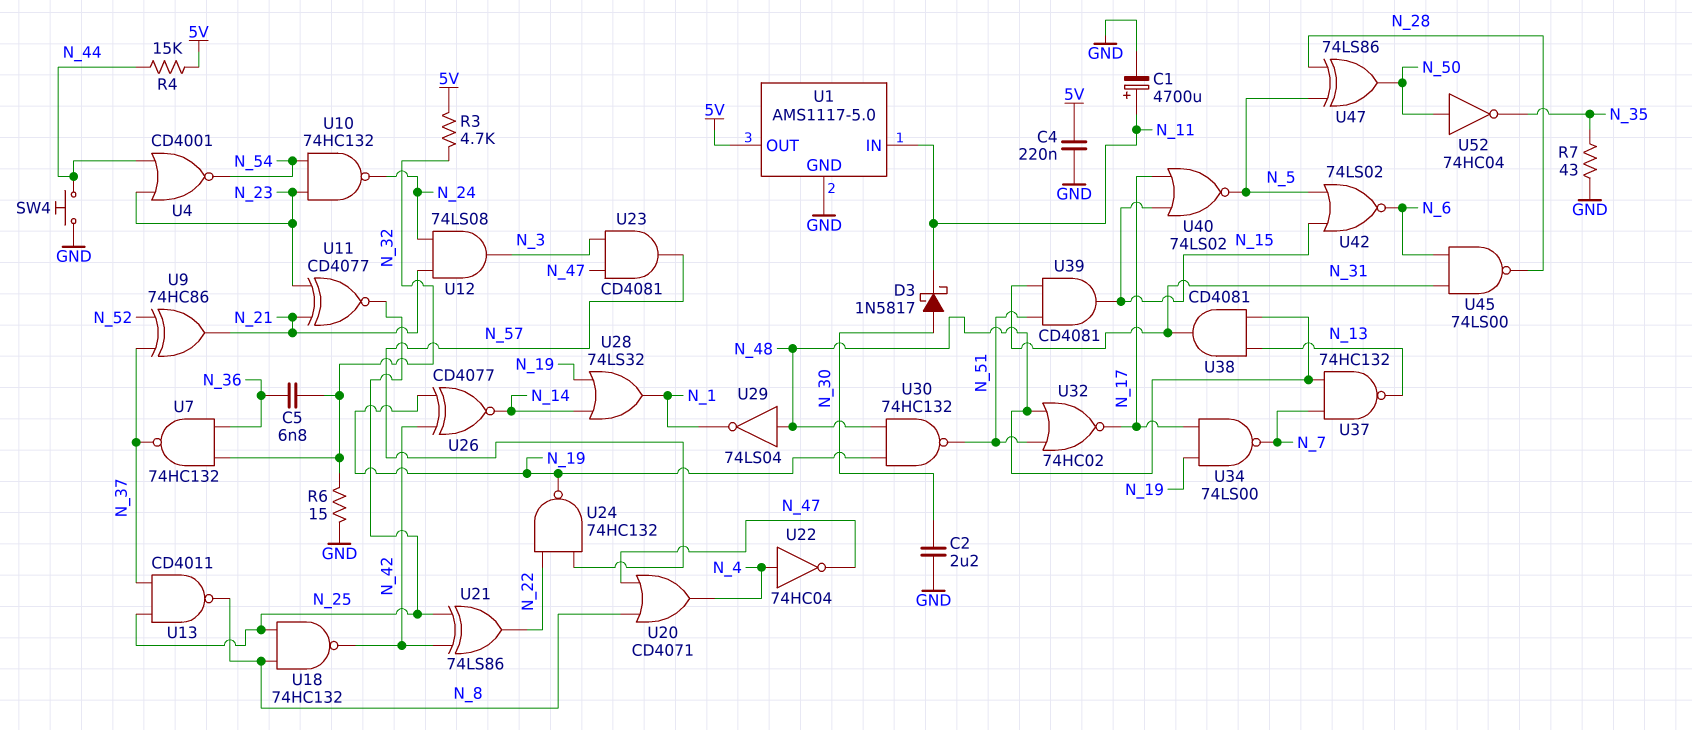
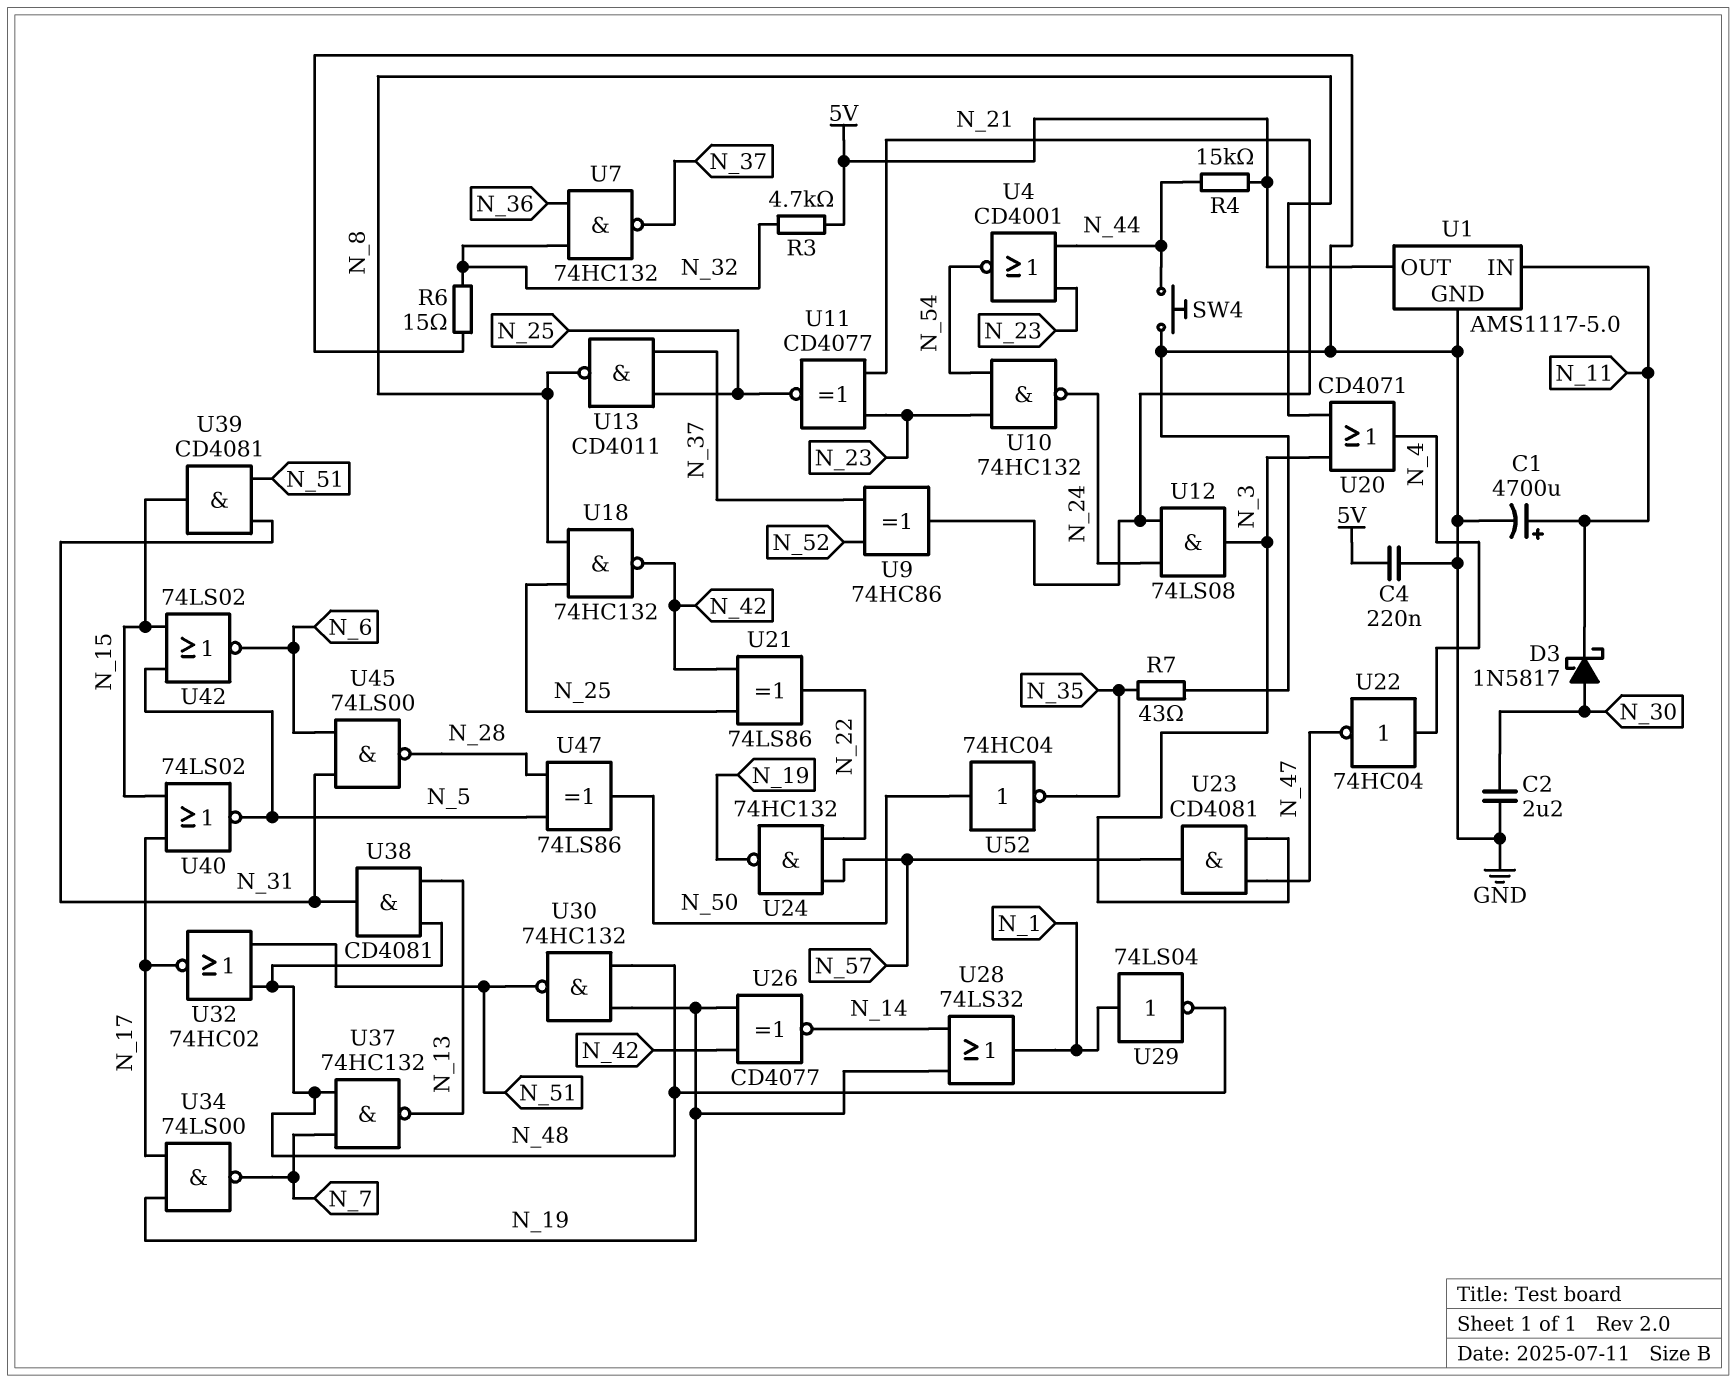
C5: 6.8nF (N_32, N_36) -> none
U20: OR CD4071 (in N_8, in N_47, out N_4) -> OR CD4071 (in N_3, in N_8, out N_4)
U29: NOT 74LS04 (in N_48, out N_1) -> NOT 74LS04 (in N_1, out N_48)

